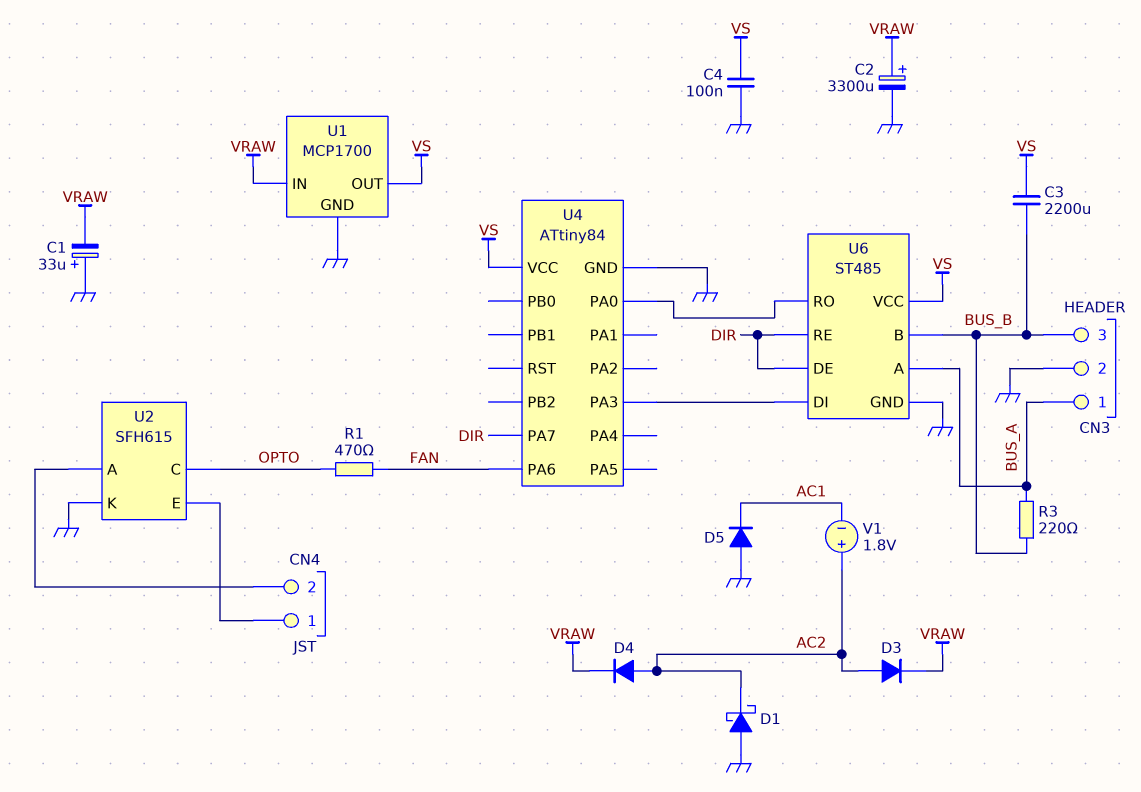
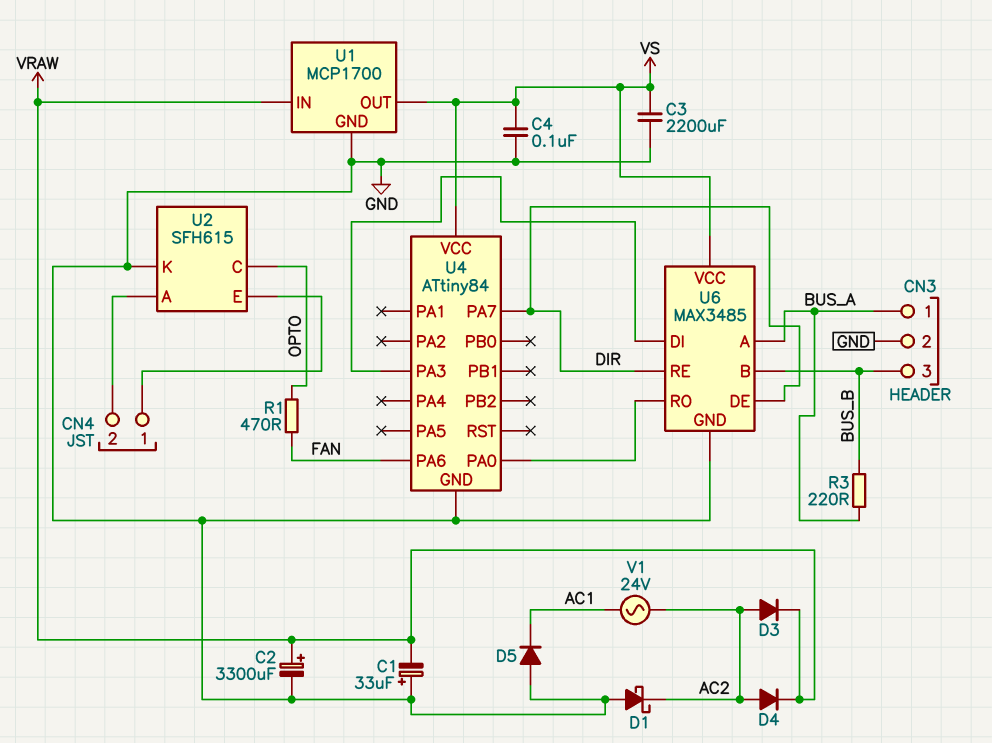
C3: 2200uF (BUS_B, VS) -> 2200uF (GND, VS)
U6: ST485 -> MAX3485
V1: 1.8V (plus AC2, minus AC1) -> AC 24V (AC1, AC2)

